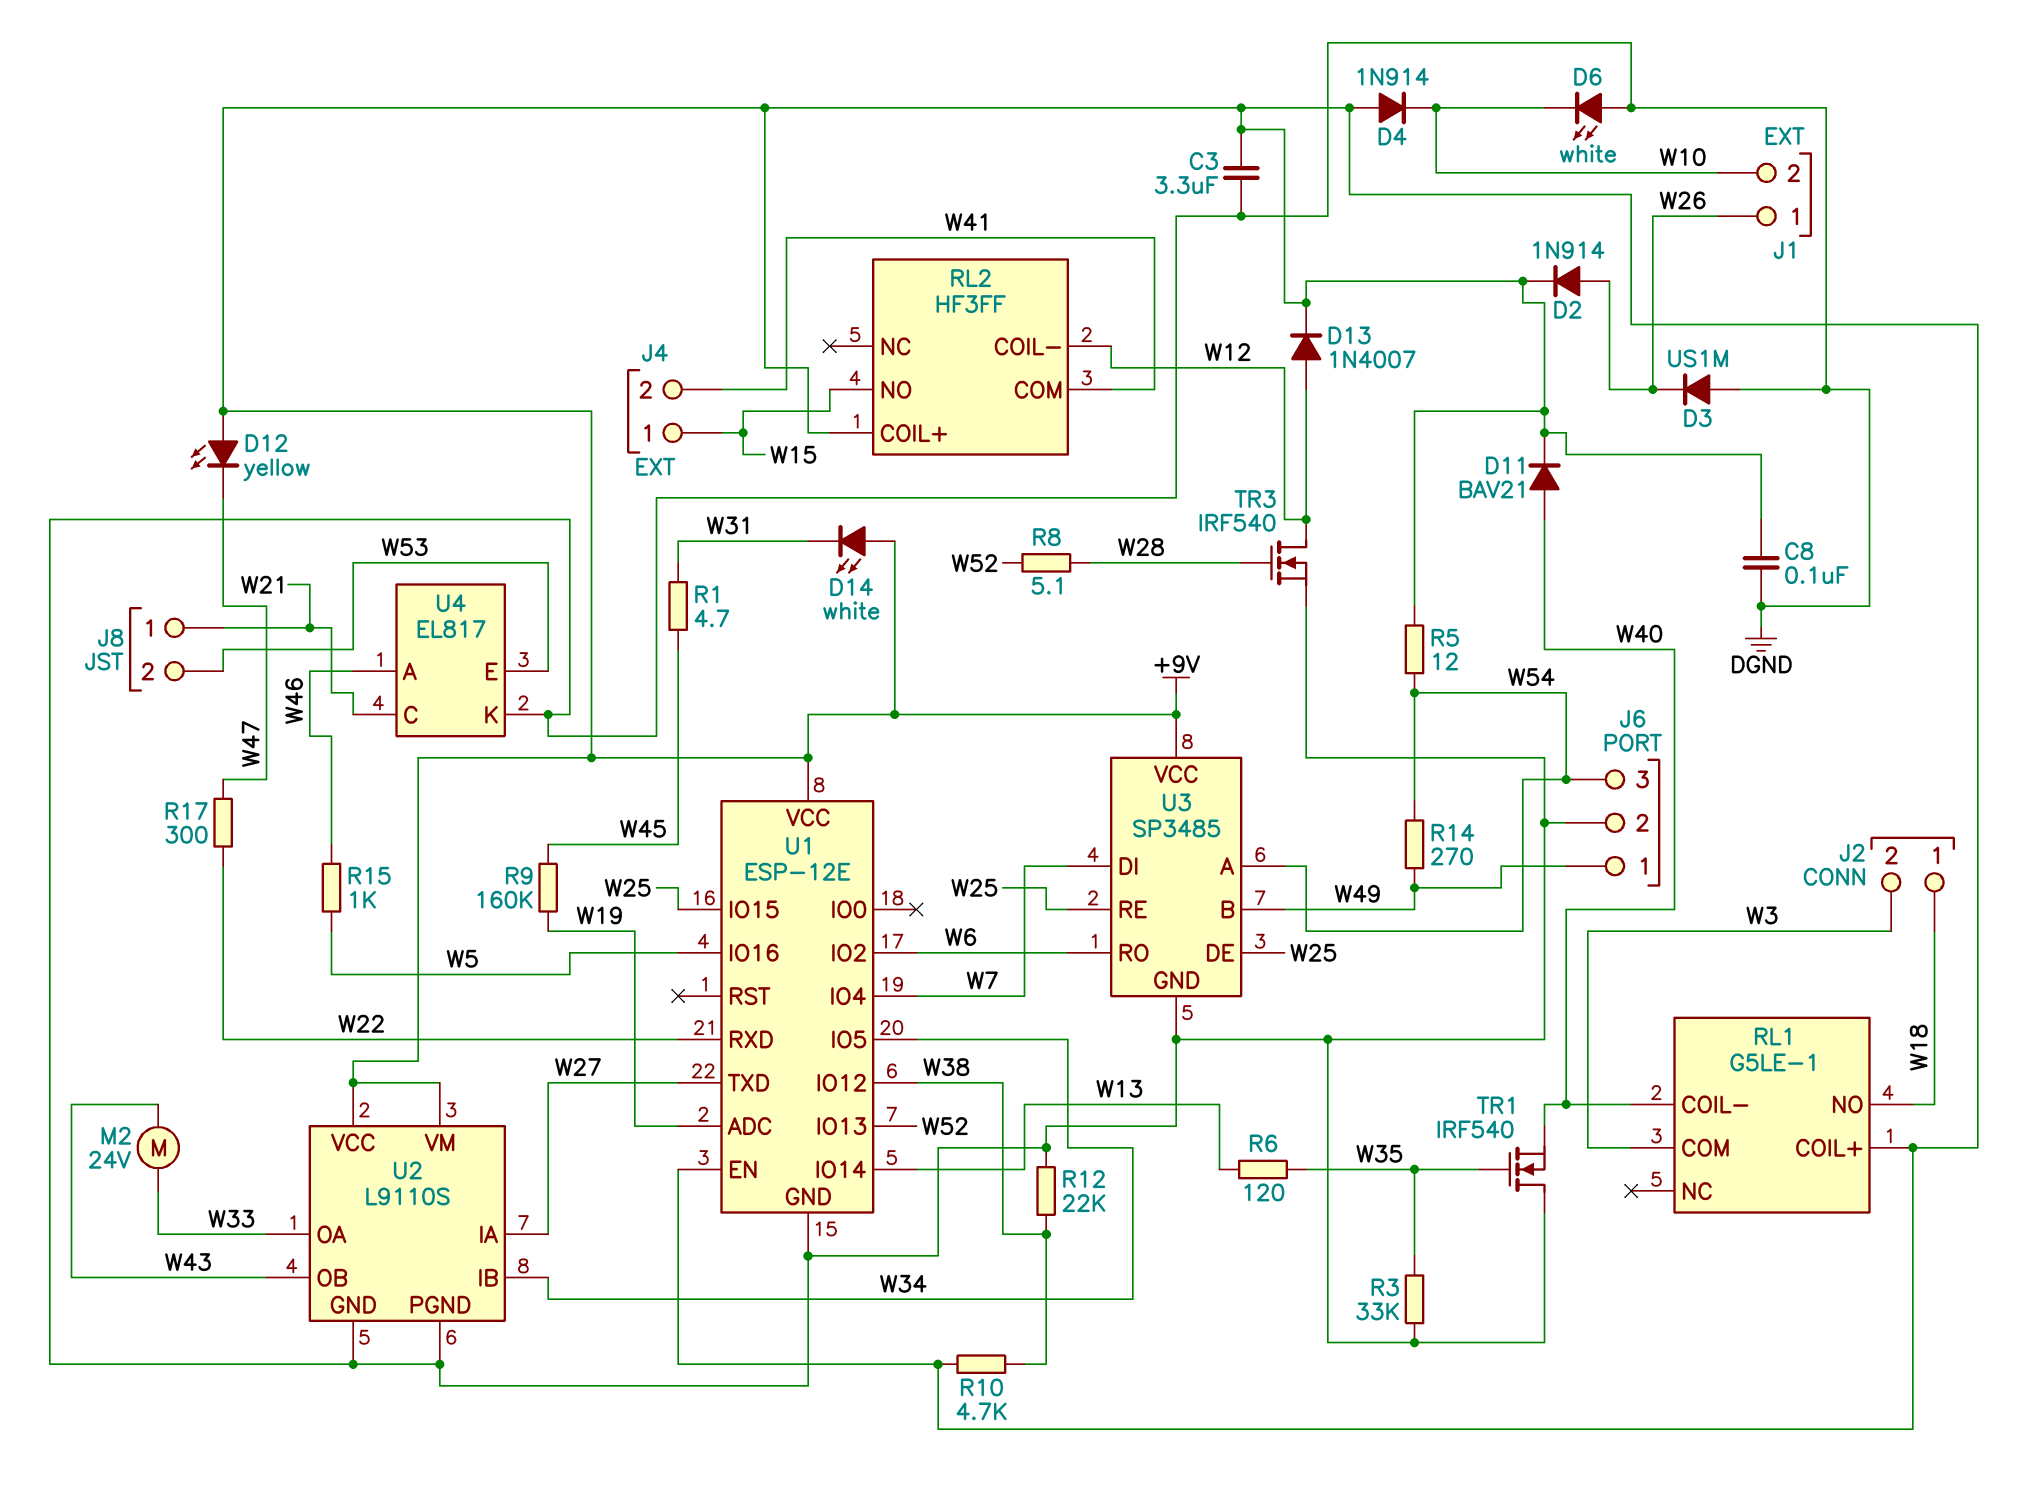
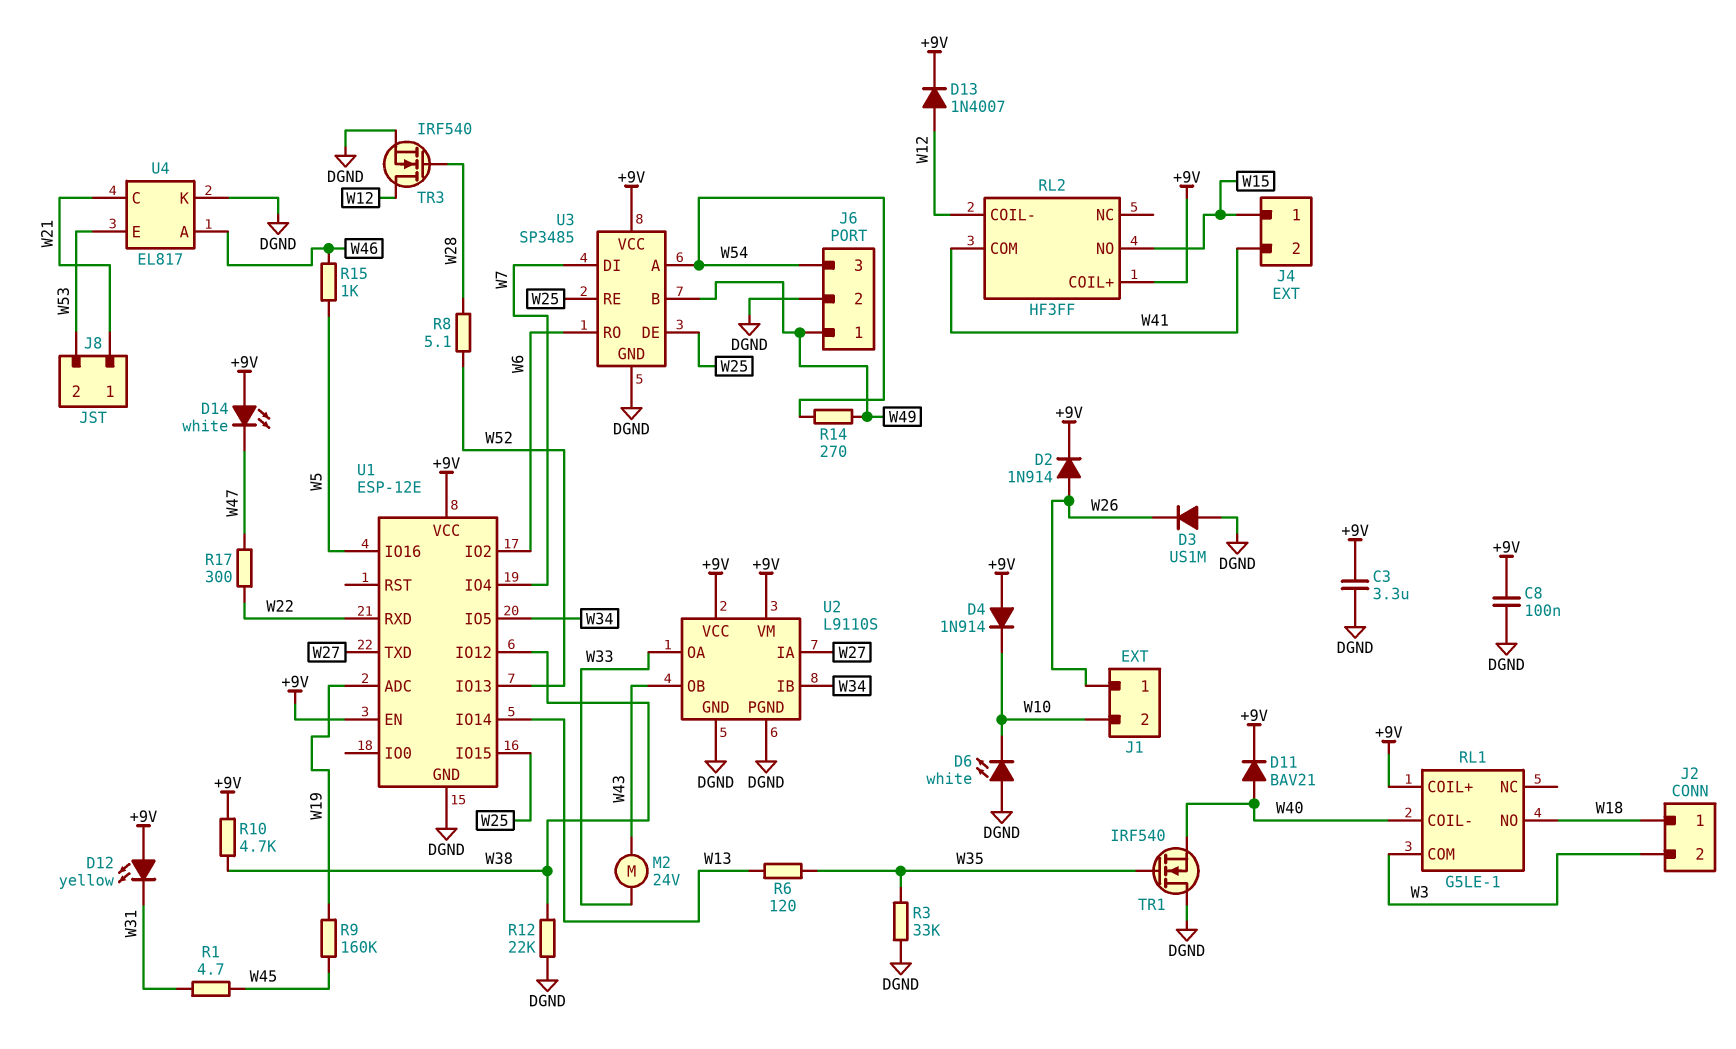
D12: LED yellow (A +9V, K W47) -> LED yellow (A +9V, K W31)
D14: LED white (A +9V, K W31) -> LED white (A +9V, K W47)
R5: 12 (+9V, W54) -> none

